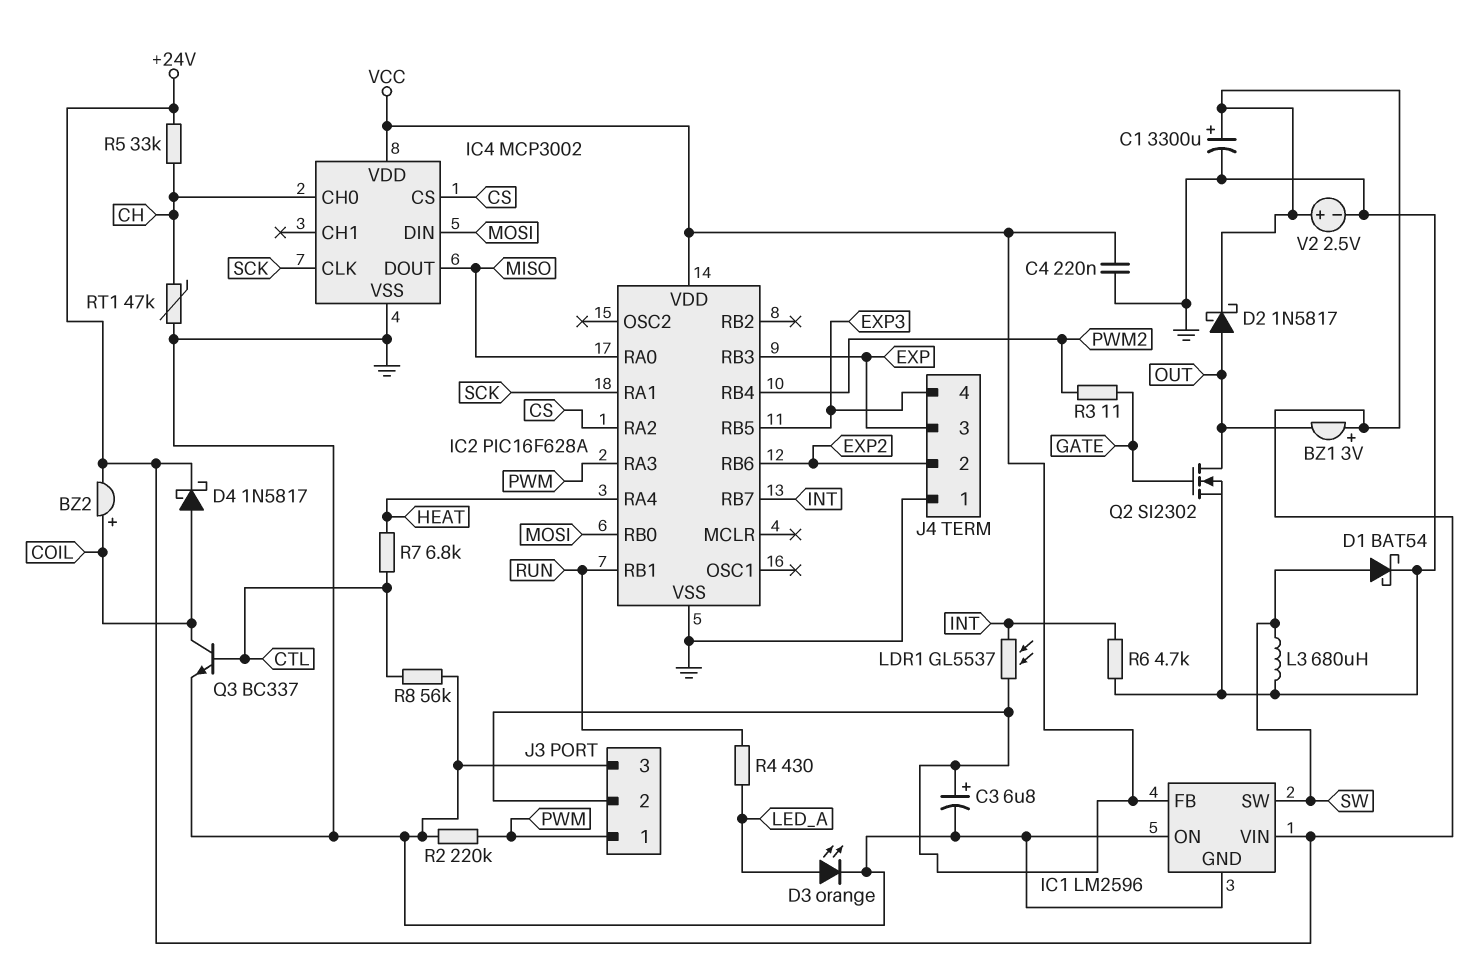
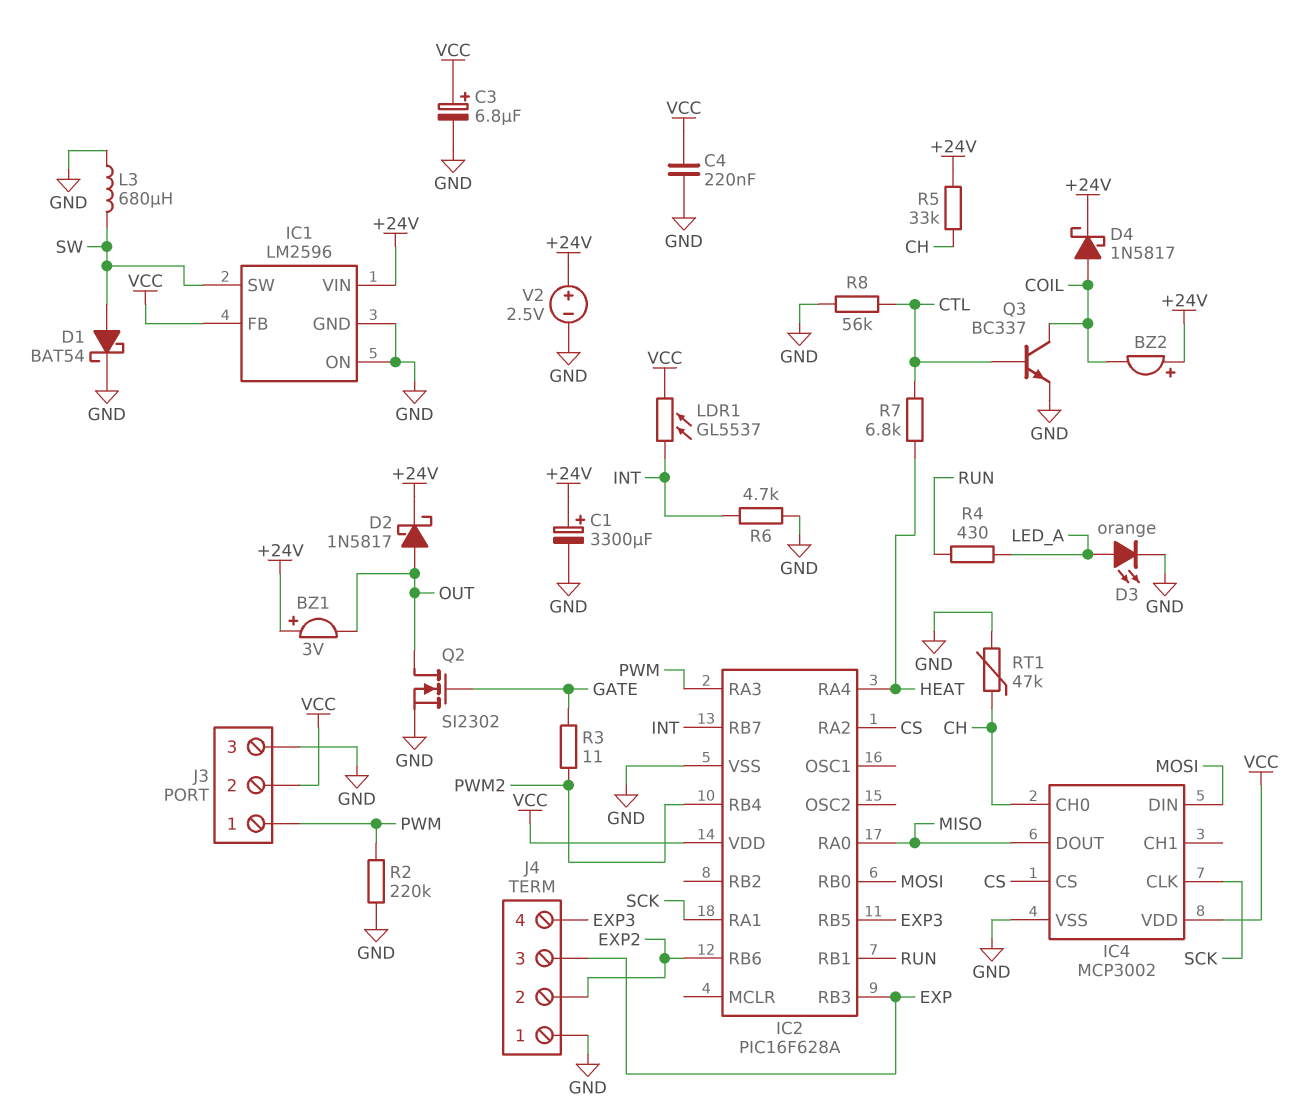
BZ2: buzzer (plus COIL, minus +24V) -> buzzer (plus +24V, minus COIL)

